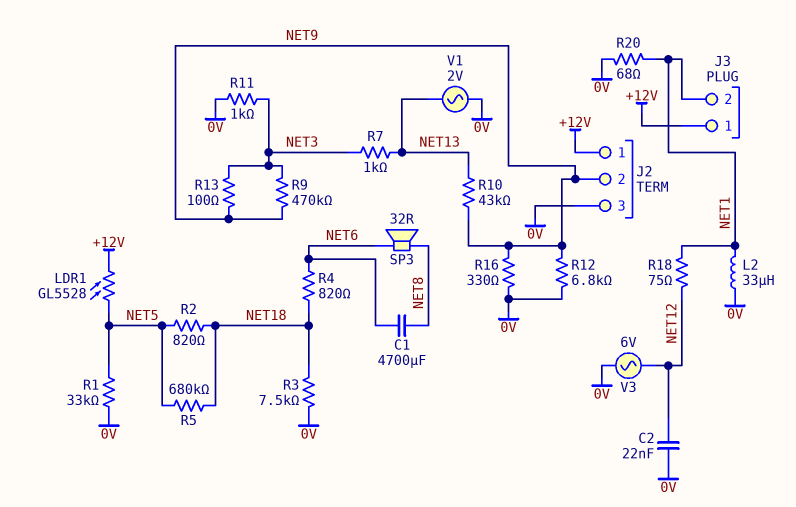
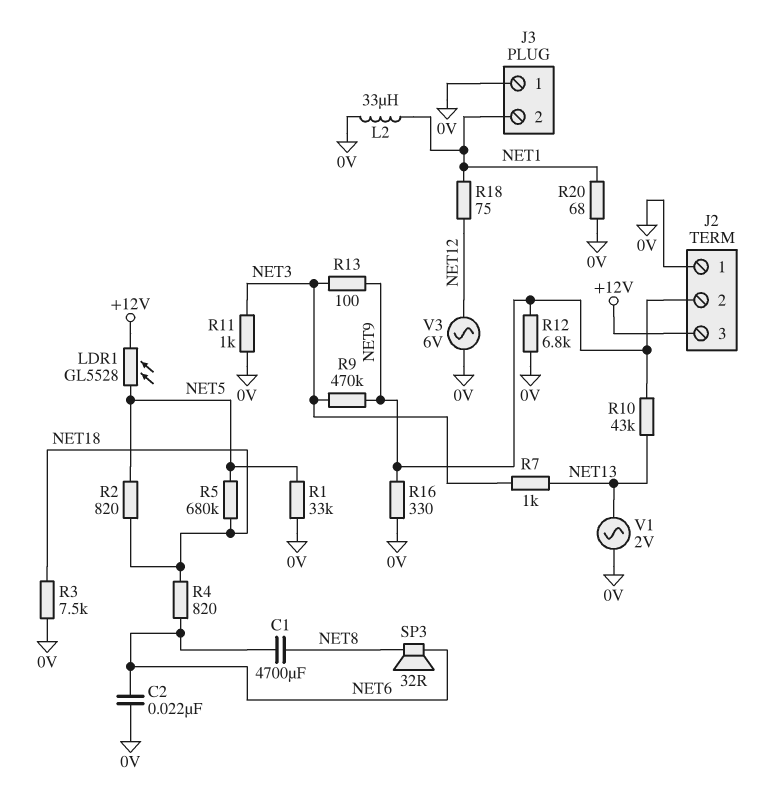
C2: 22nF (0V, NET12) -> 22nF (0V, NET6)
J2 pin 1: +12V -> 0V
J2 pin 3: 0V -> +12V
J3 pin 1: +12V -> 0V

